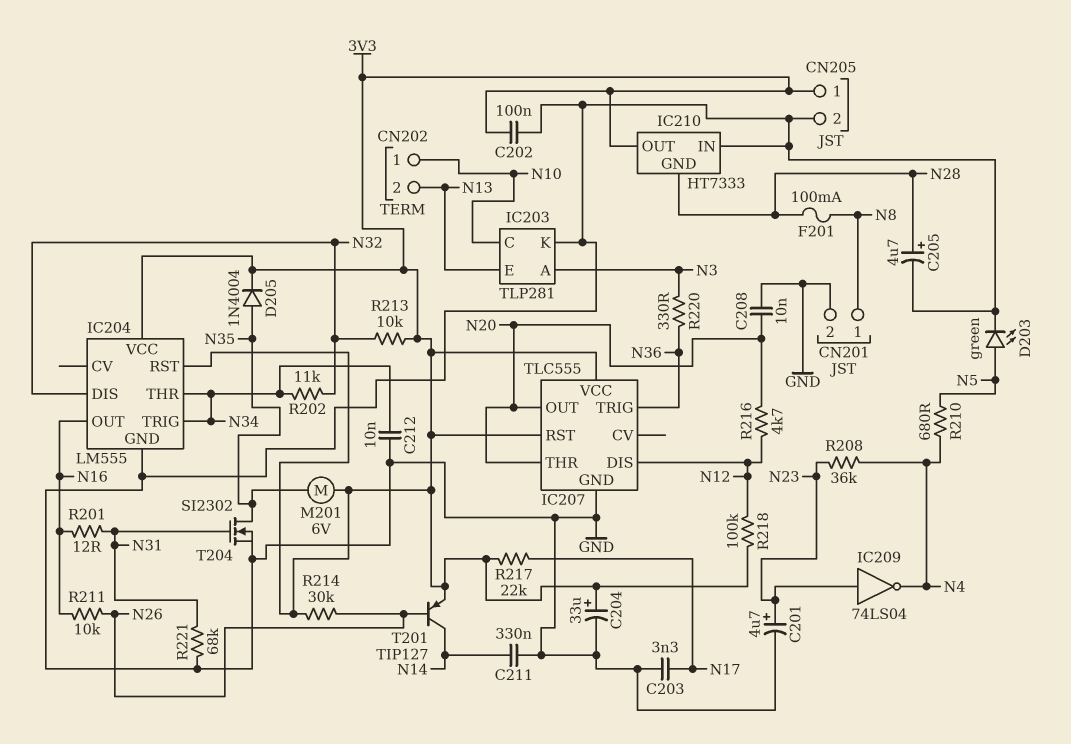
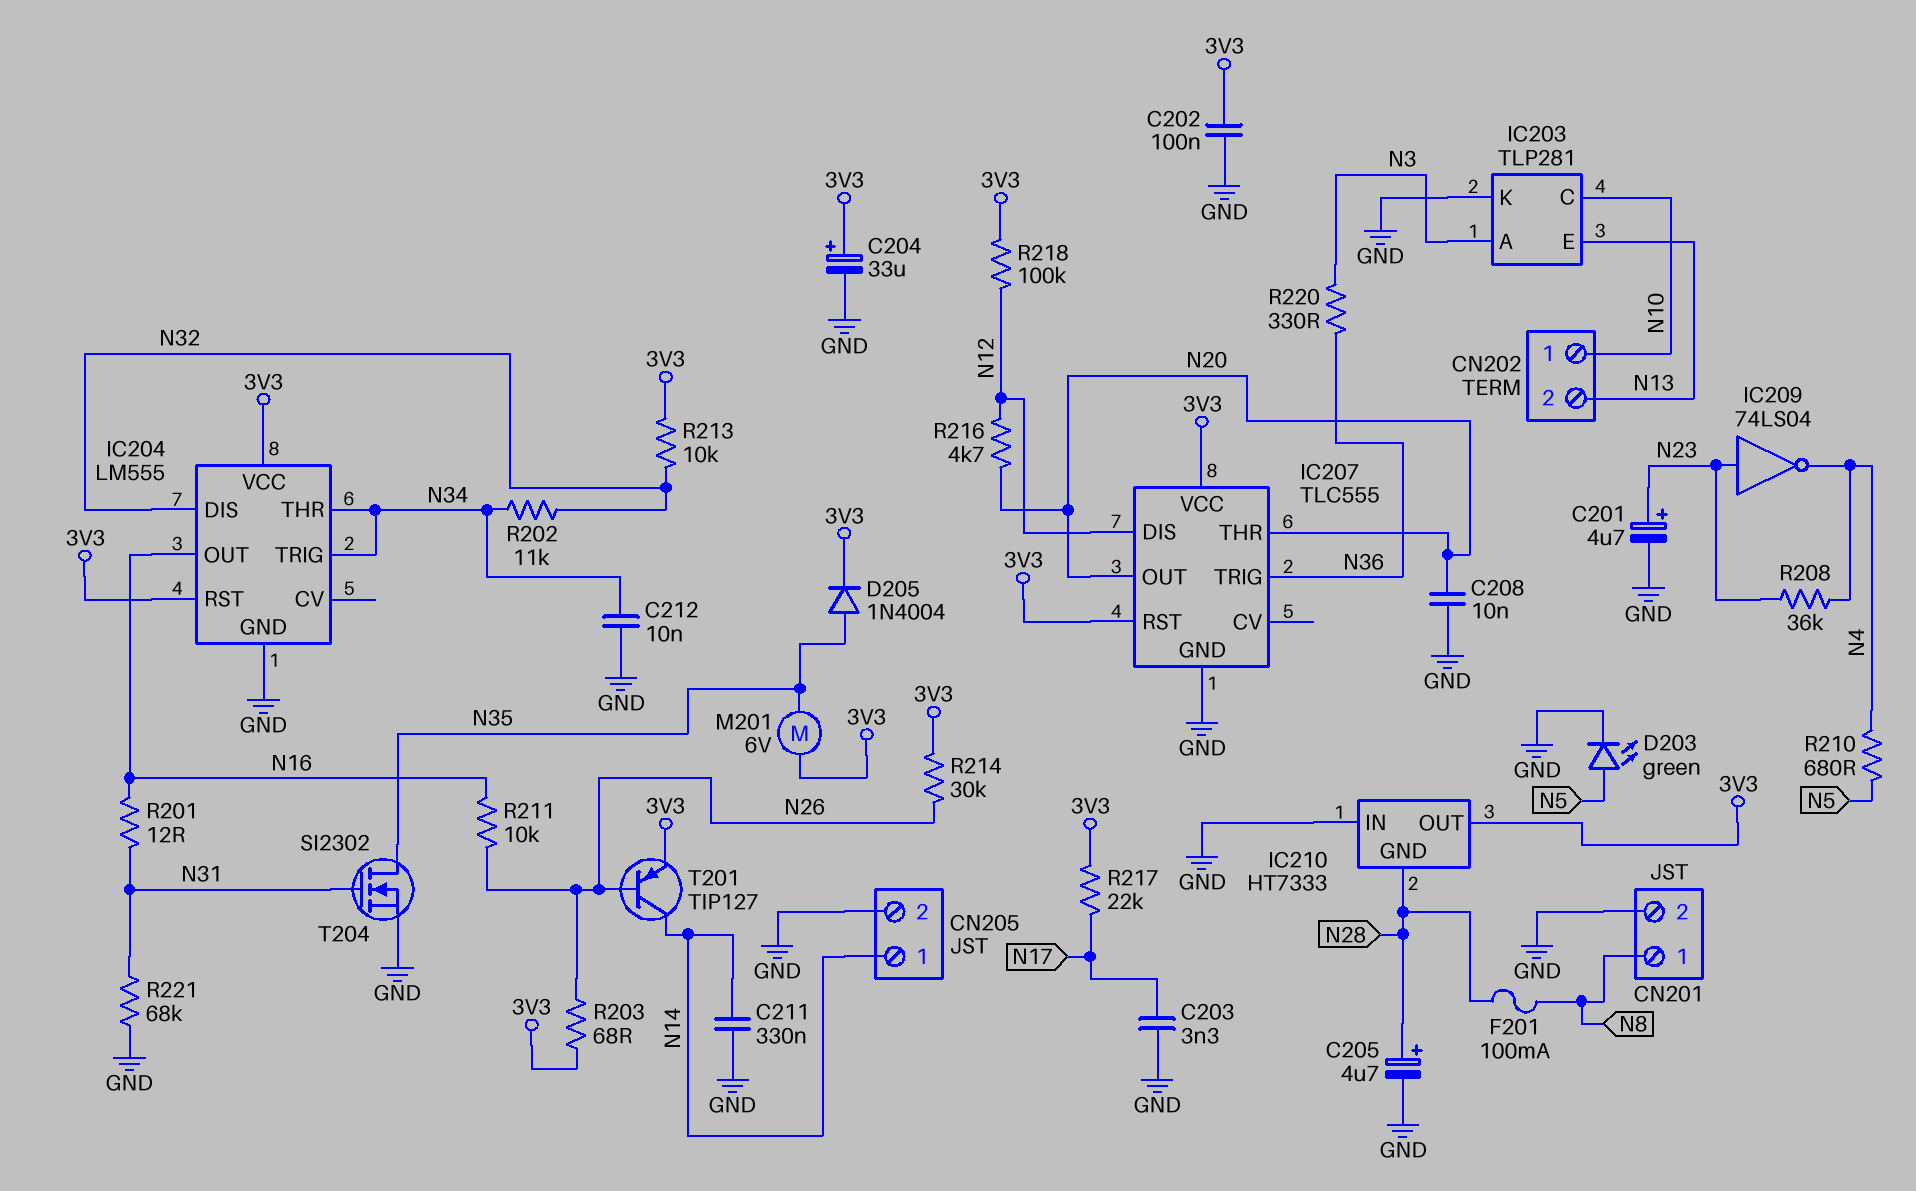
CN205 pin 1: 3V3 -> N14
R203: none -> 68 (3V3, N26)

